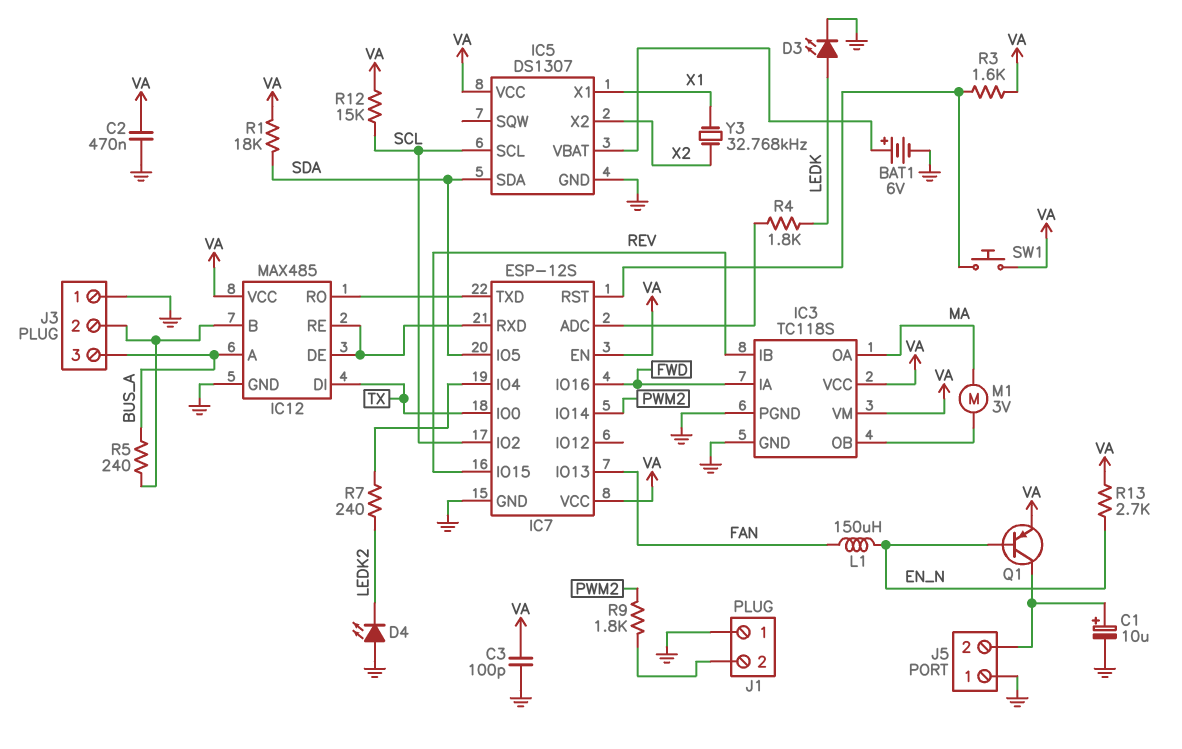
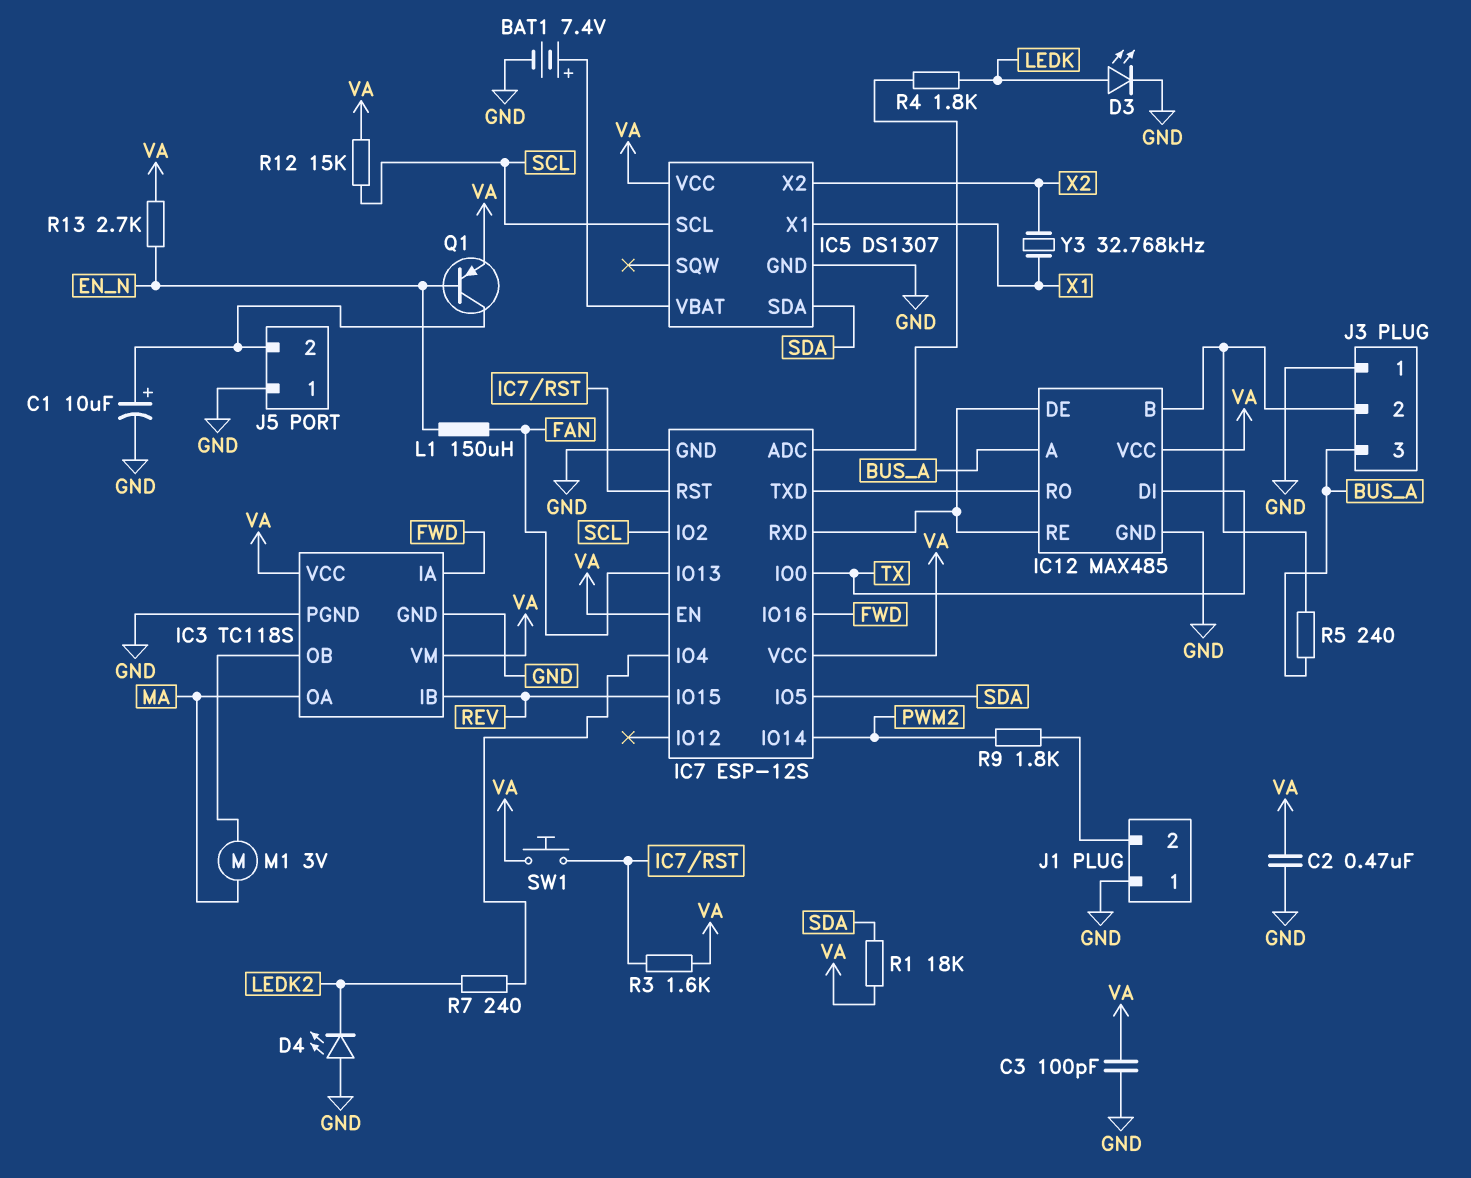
BAT1: 6V (plus IC5/VBAT, minus GND) -> 7.4V (plus IC5/VBAT, minus GND)

